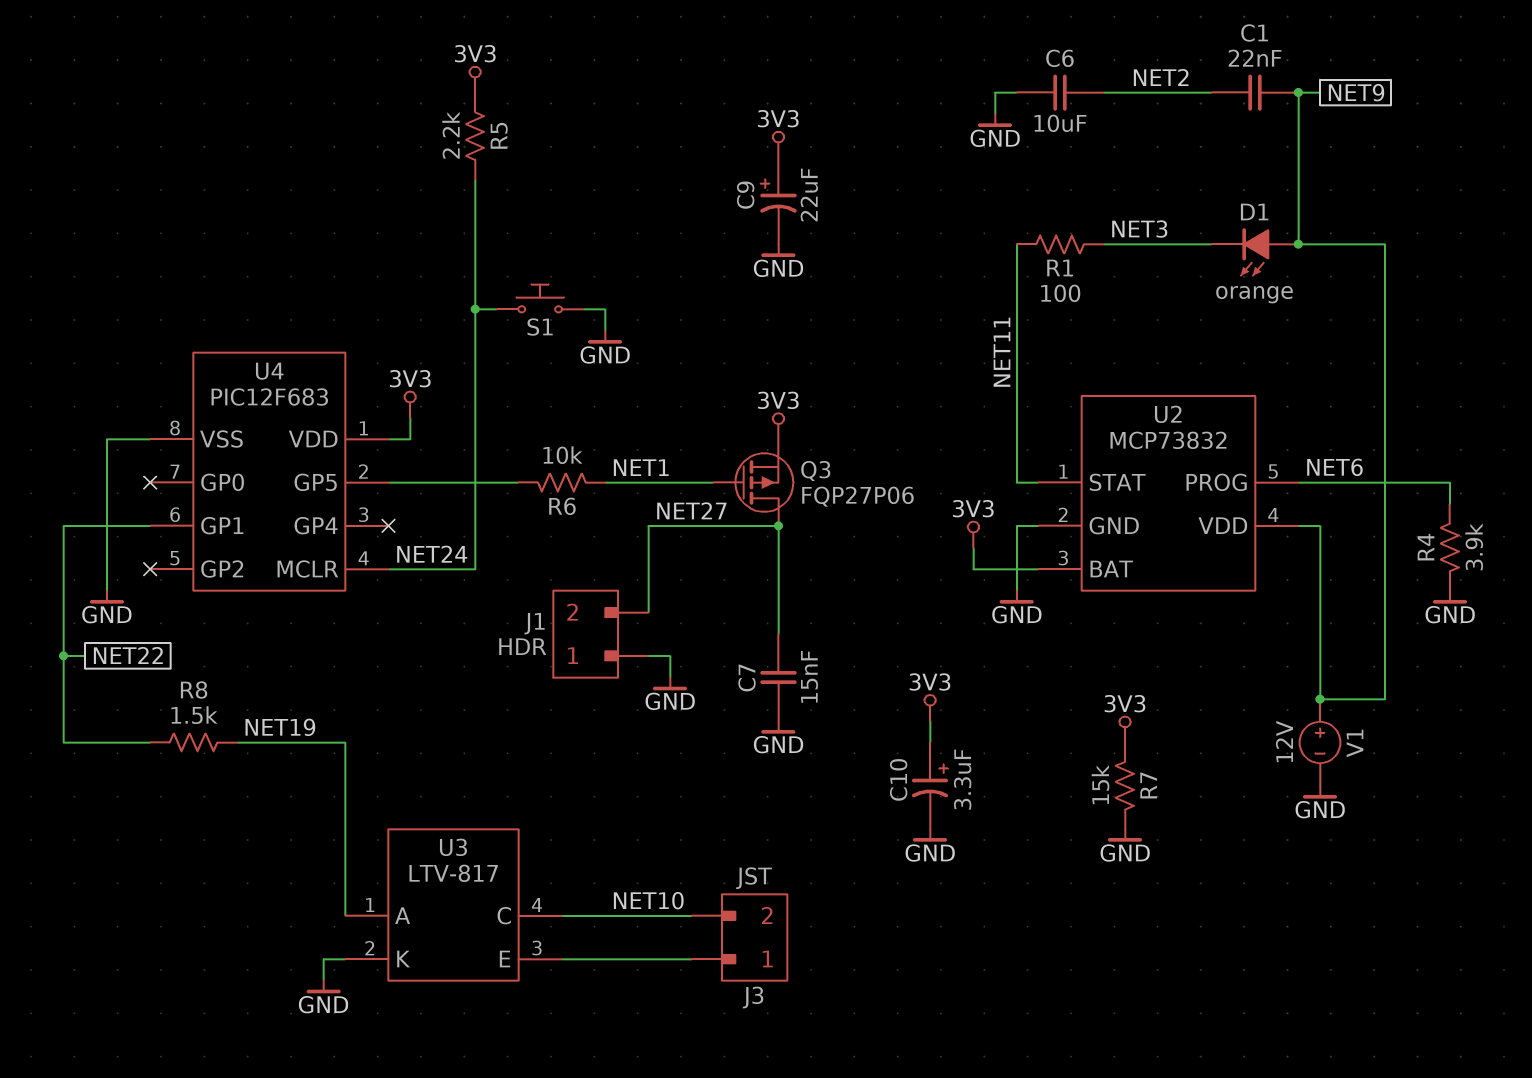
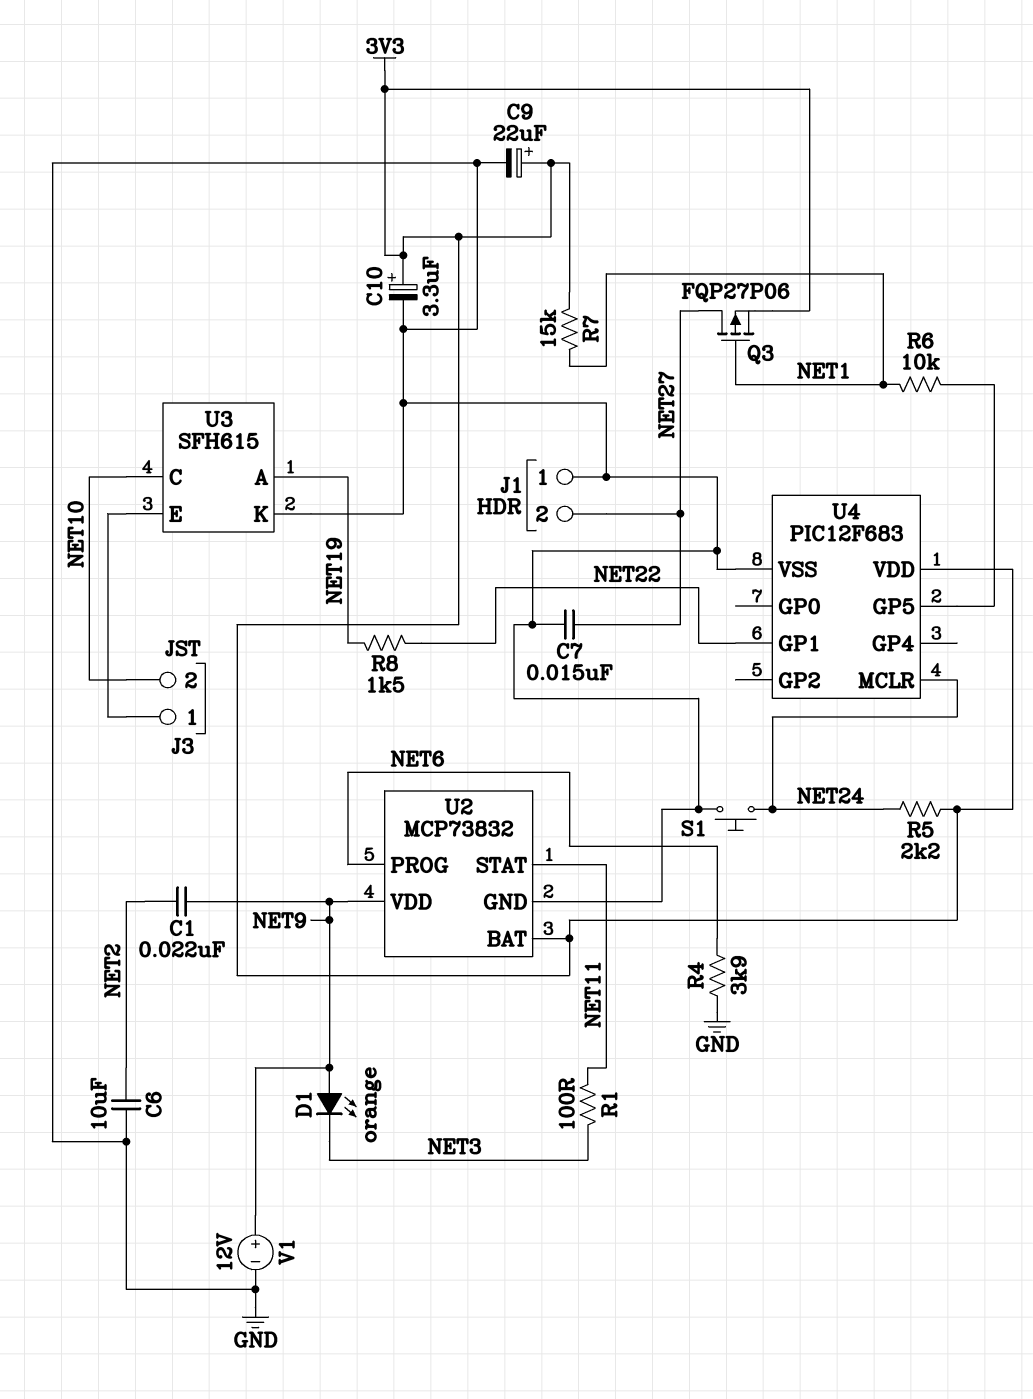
R7: 15k (3V3, GND) -> 15k (3V3, NET1)
U3: LTV-817 -> SFH615

